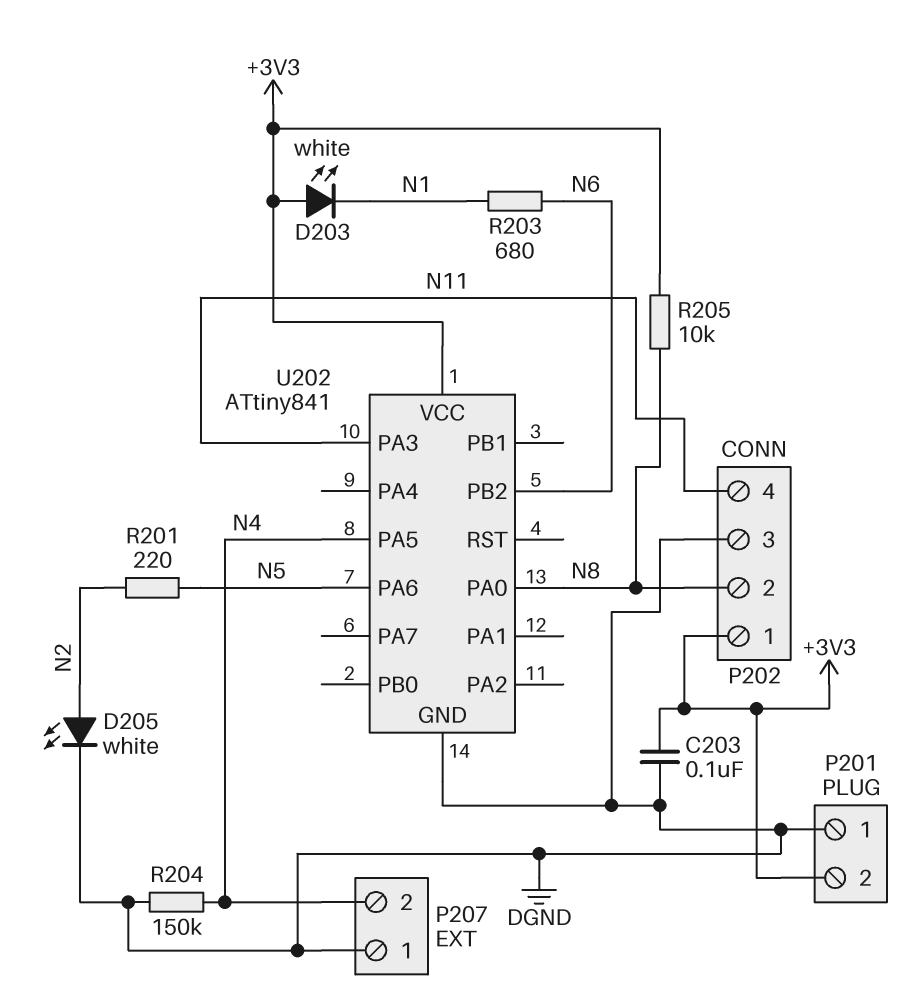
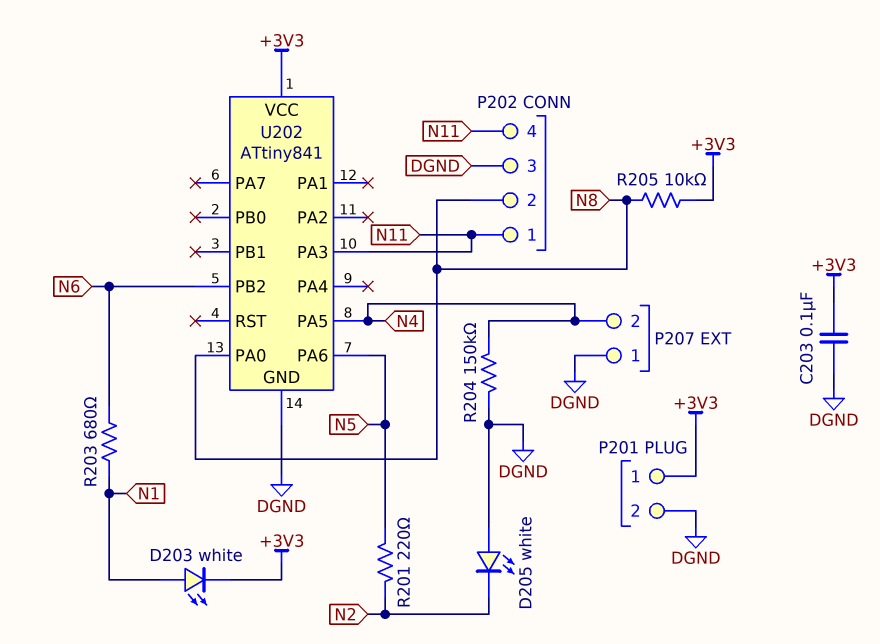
D203: LED white (A +3V3, K N1) -> LED white (A N1, K +3V3)
D205: LED white (A N2, K DGND) -> LED white (A DGND, K N2)
P201 pin 1: DGND -> +3V3
P201 pin 2: +3V3 -> DGND
P202 pin 1: +3V3 -> N11

